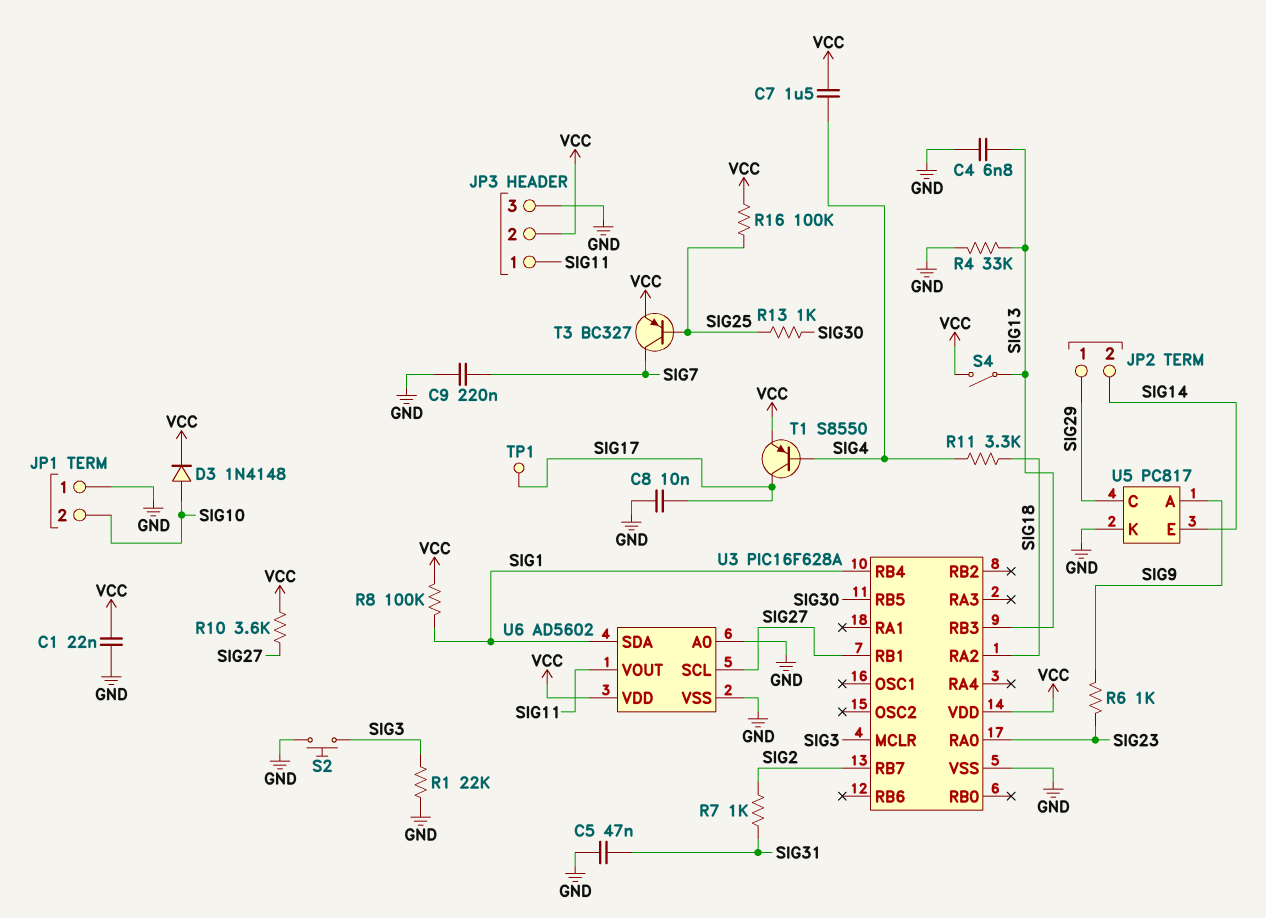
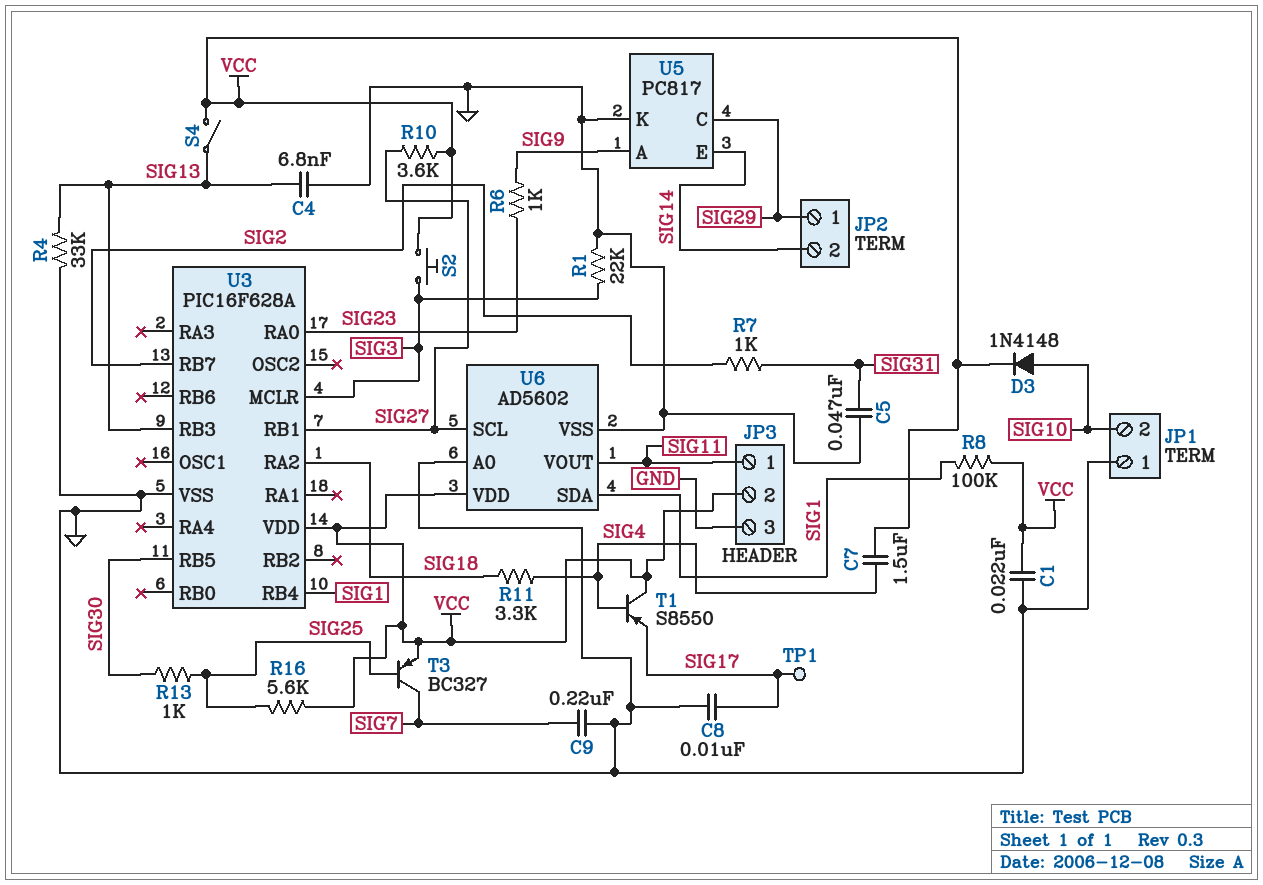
R16: 100k (SIG25, VCC) -> 5.6k (SIG25, VCC)
S2: button (GND, SIG3) -> button (SIG3, VCC)
T1: PNP S8550 (B SIG4, C SIG17, E VCC) -> PNP S8550 (B SIG4, C VCC, E SIG17)

